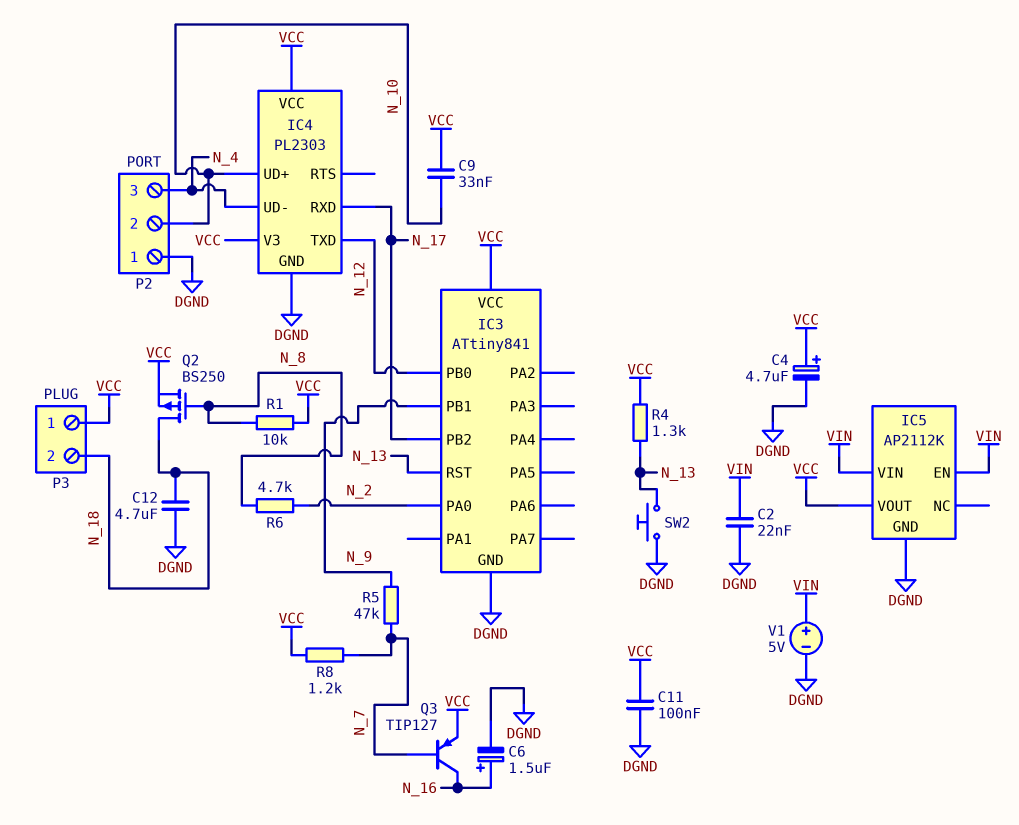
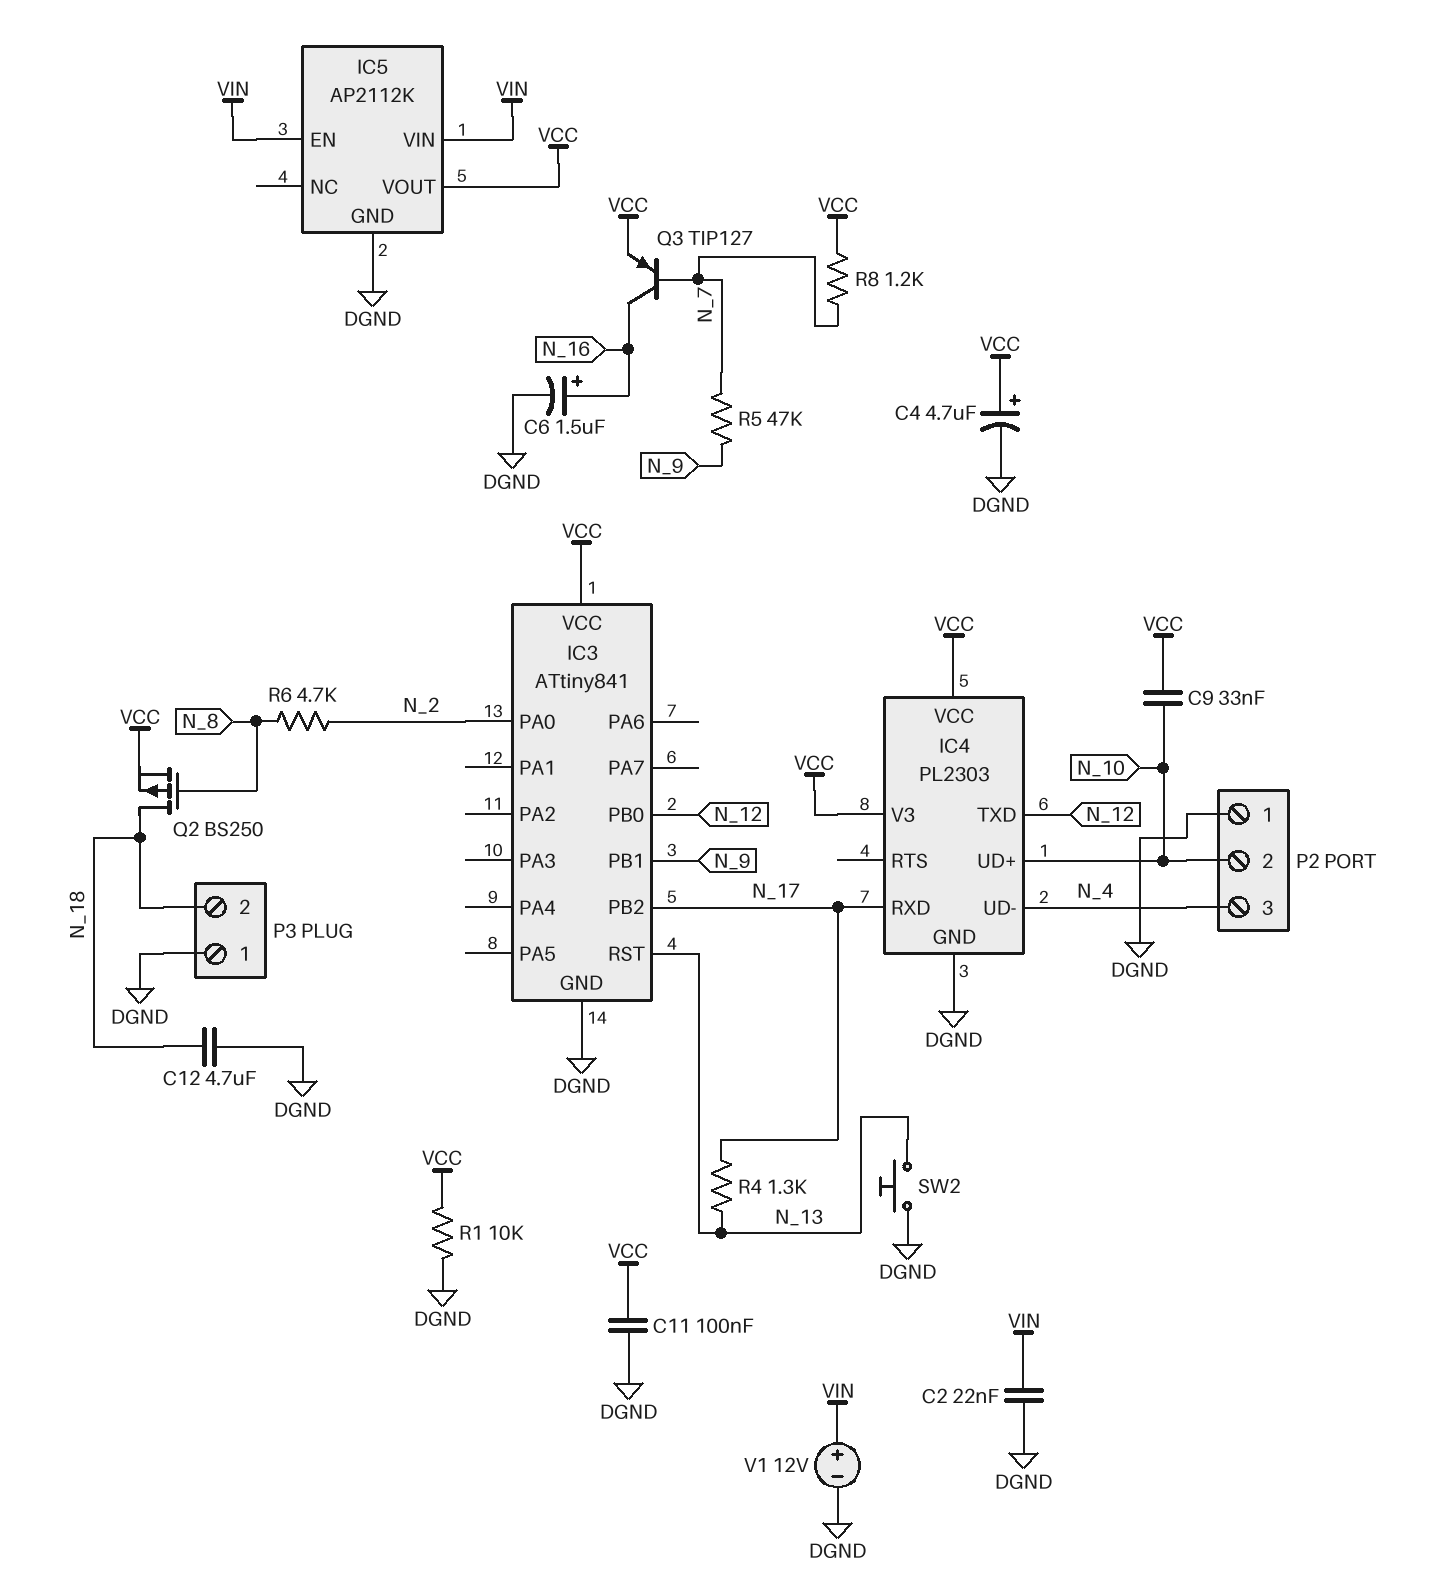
P3 pin 1: VCC -> DGND
R1: 10k (N_8, VCC) -> 10k (DGND, VCC)
R4: 1.3k (N_13, VCC) -> 1.3k (N_13, N_17)
V1: 5V (plus VIN, minus DGND) -> 12V (plus VIN, minus DGND)

